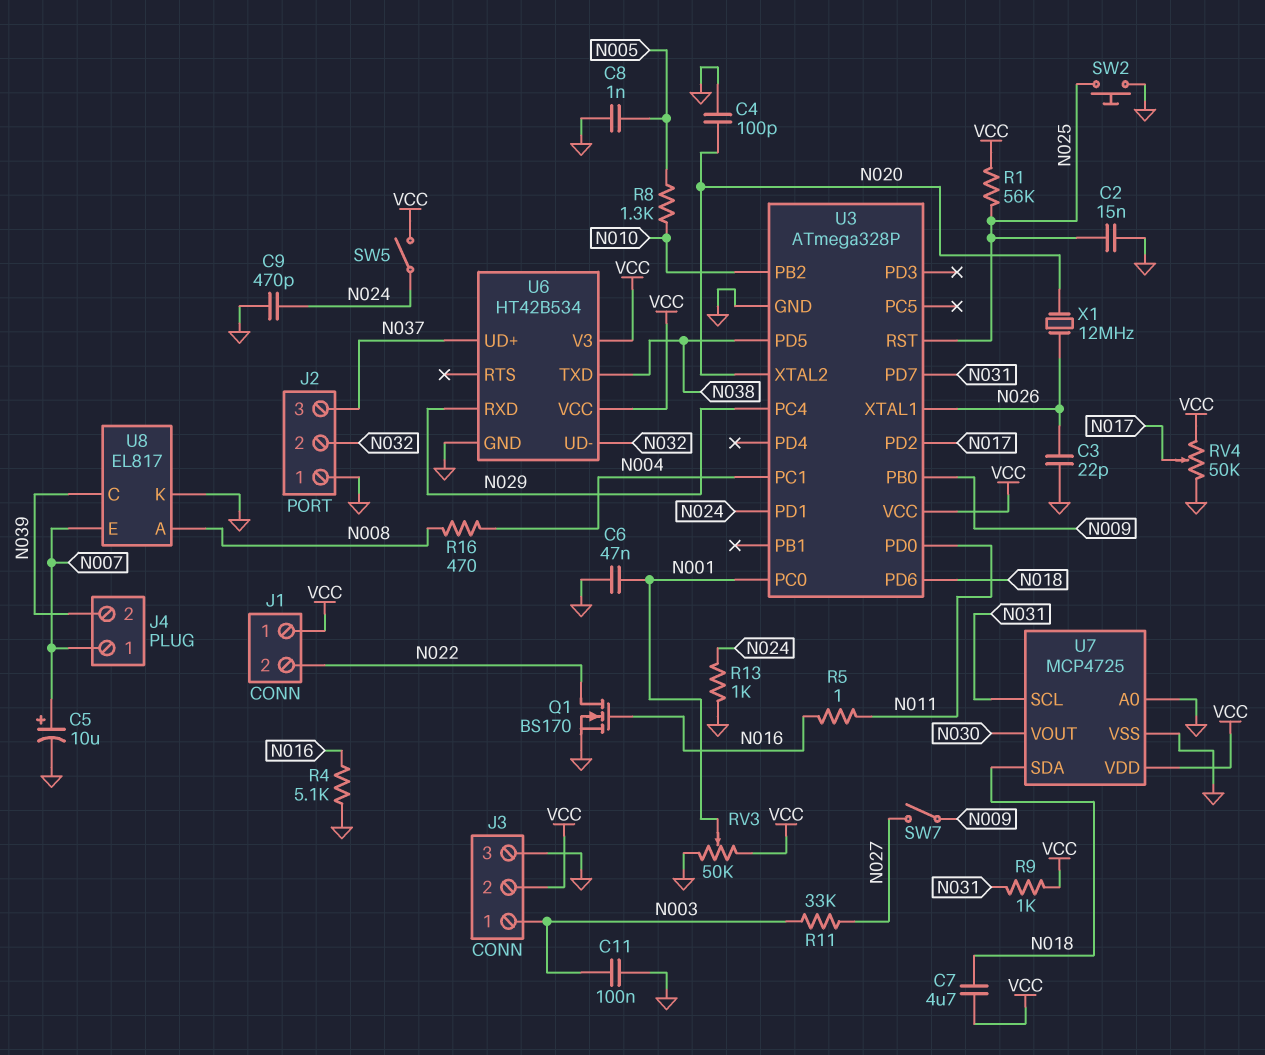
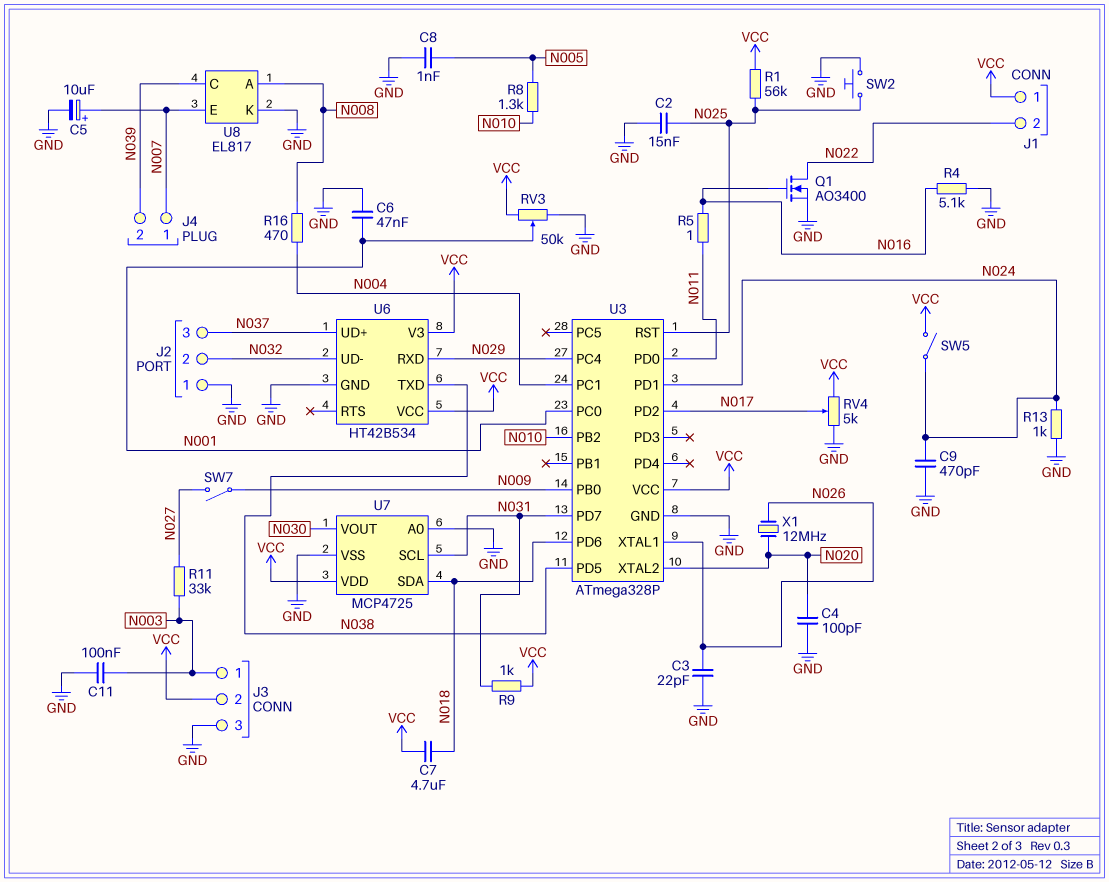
Q1: NMOS BS170 (G N016, D N022, S GND) -> NMOS AO3400 (G N016, D N022, S GND)
RV4: 50k (GND, VCC, wiper N017) -> 5k (GND, VCC, wiper N017)

